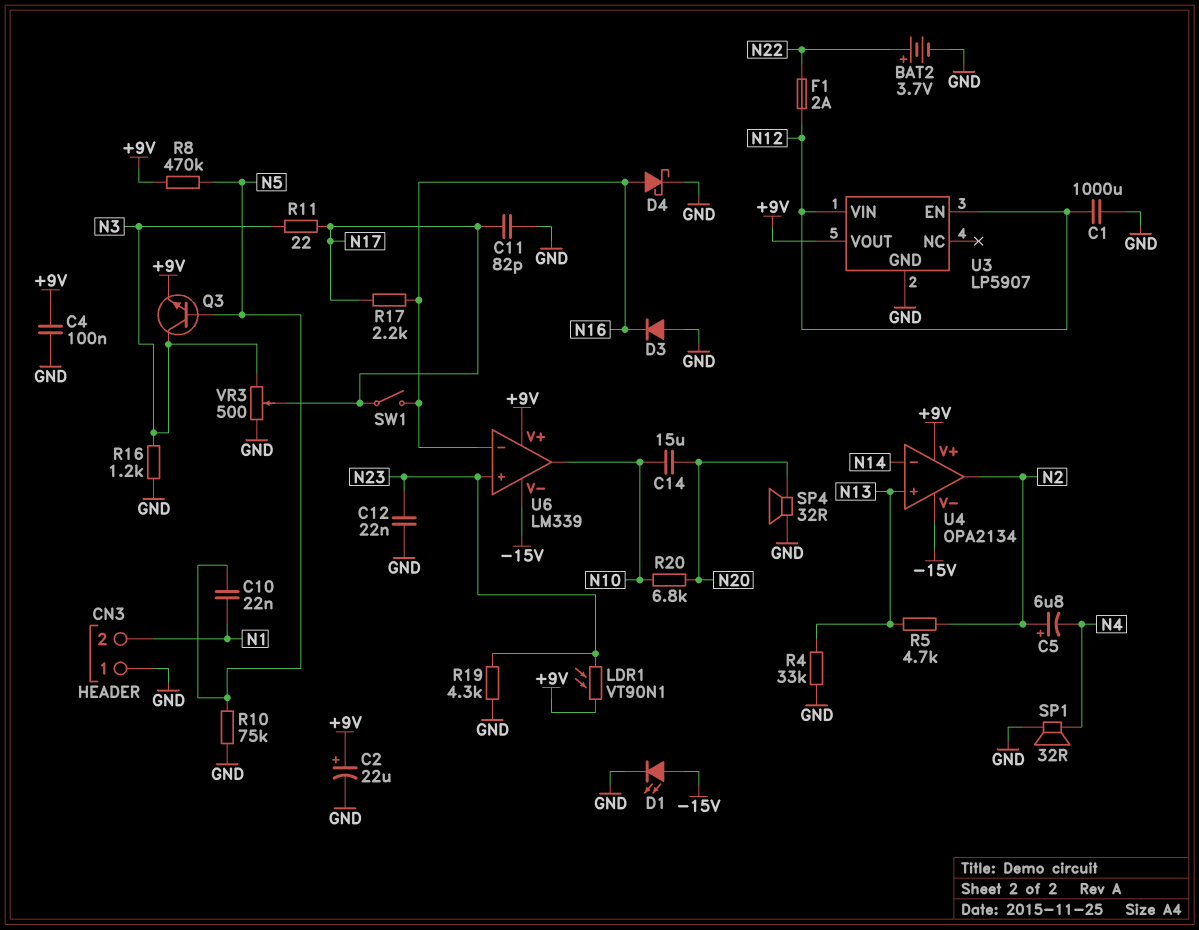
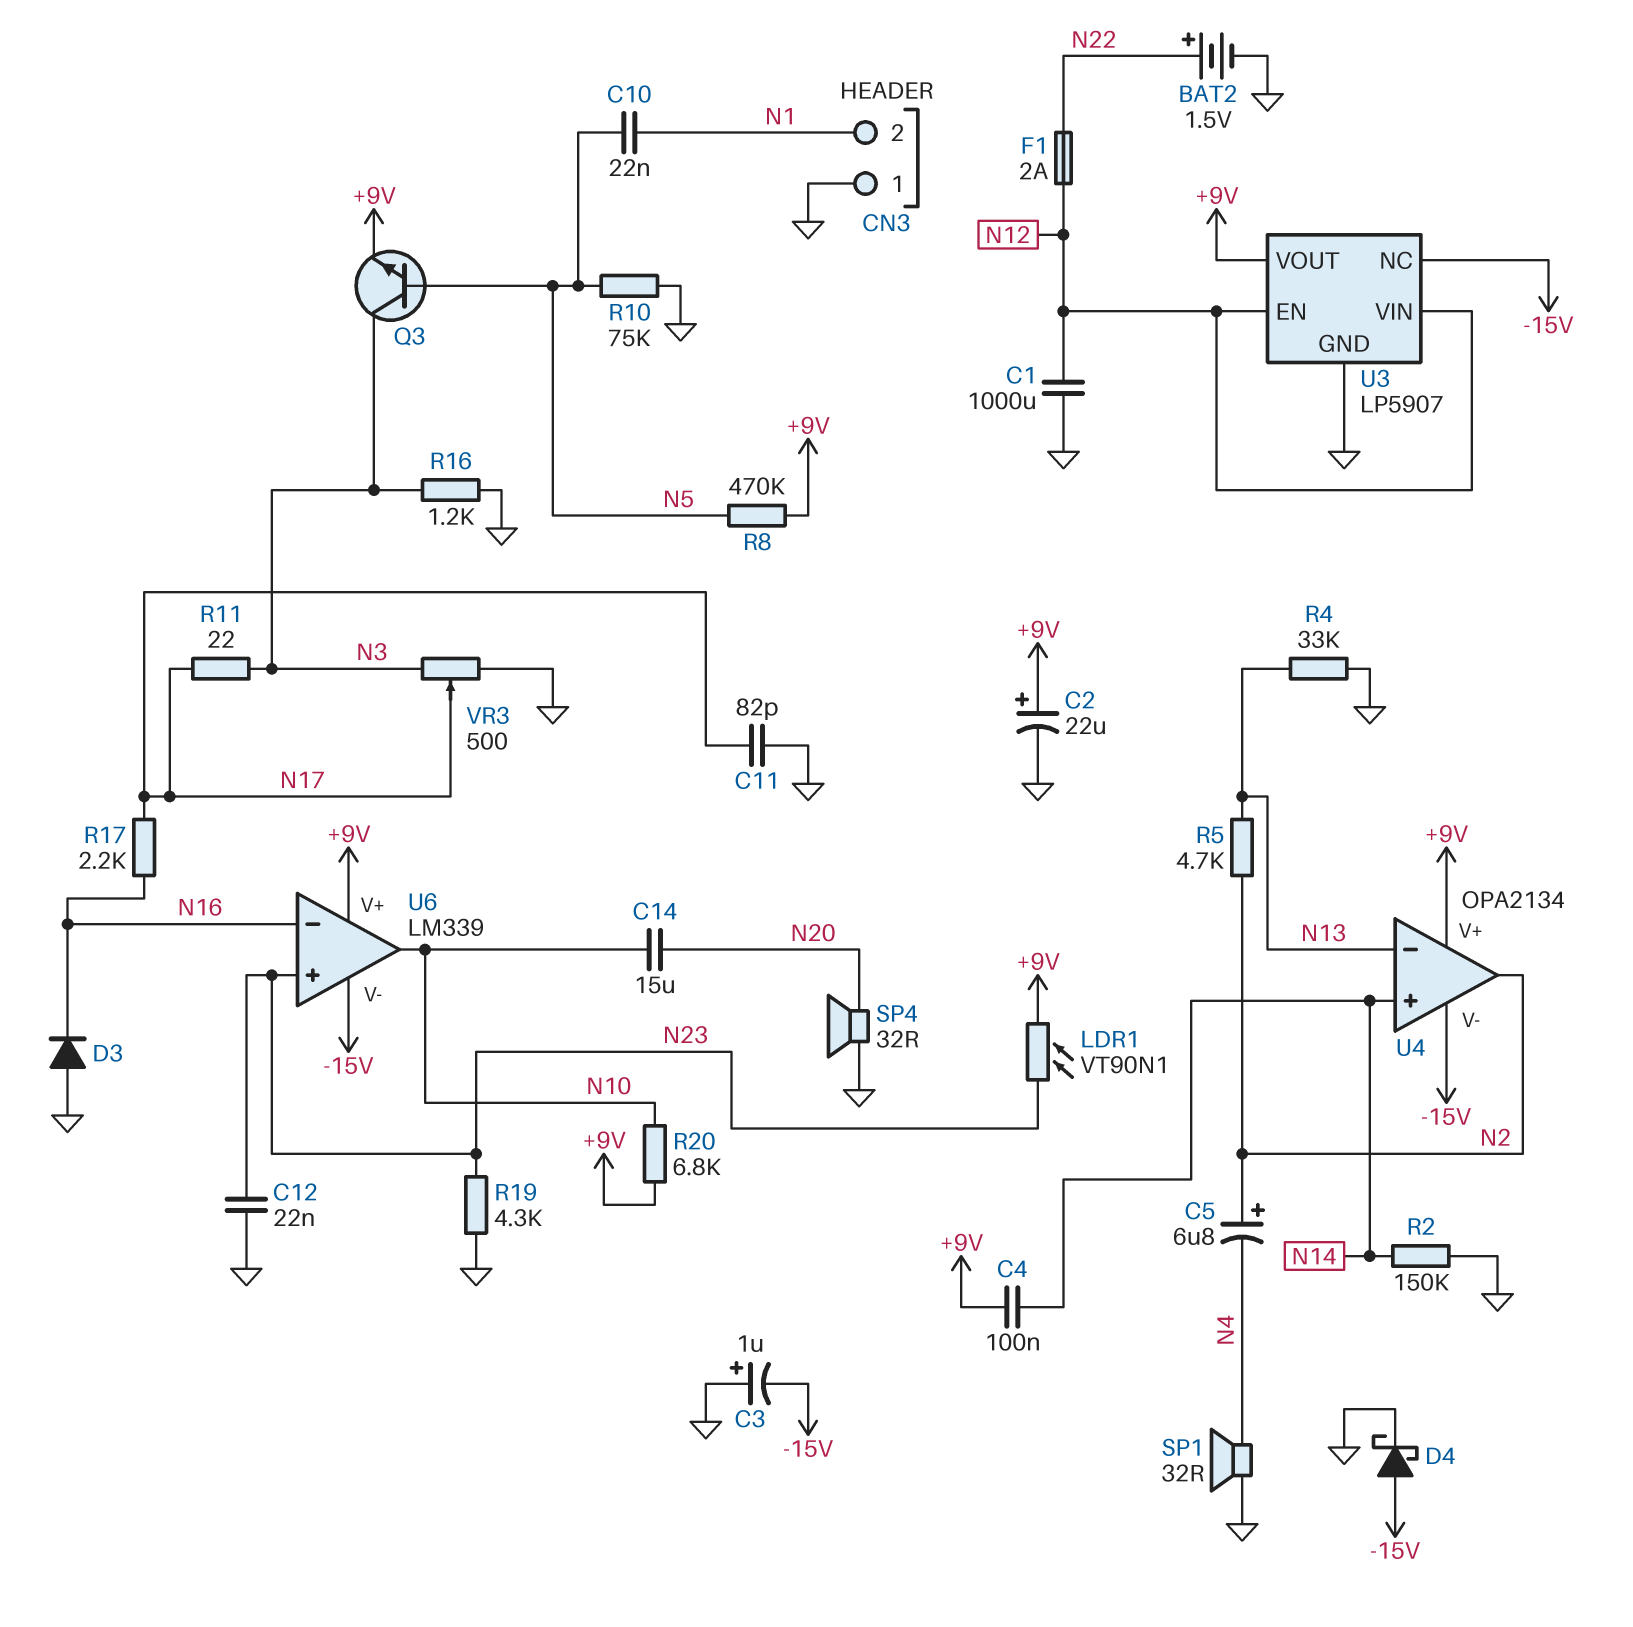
BAT2: 3.7V (plus N22, minus GND) -> 1.5V (plus N22, minus GND)
C3: none -> 1uF (plus GND, minus -15V)
C4: 100nF (+9V, GND) -> 100nF (+9V, N14)
D1: LED (A -15V, K GND) -> none
D4: schottky (A N16, K GND) -> schottky (A -15V, K GND)
R2: none -> 150k (GND, N14)
R20: 6.8k (N10, N20) -> 6.8k (+9V, N10)
SW1: switch (N16, N17) -> none
U3 pin NC: none -> -15V
U4 pin in+: N13 -> N14
U4 pin in-: N14 -> N13

